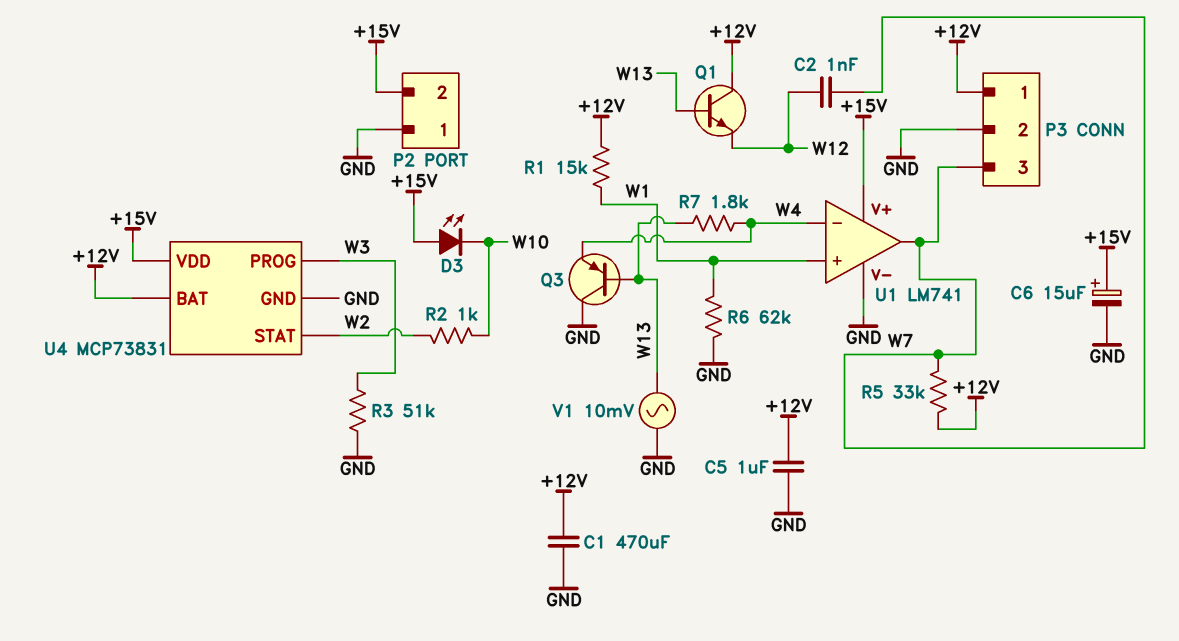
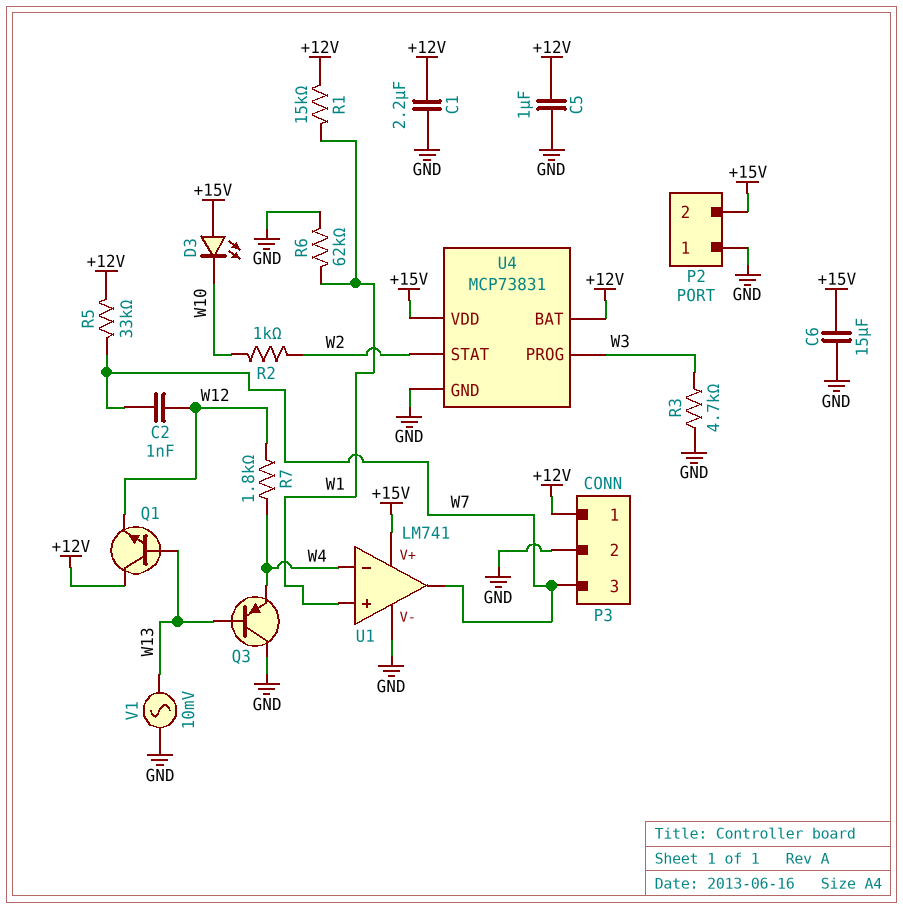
C1: 470uF (+12V, GND) -> 2.2uF (+12V, GND)
C6: 15uF (plus +15V, minus GND) -> 15uF (+15V, GND)
R3: 51k (GND, W3) -> 4.7k (GND, W3)
R7: 1.8k (W4, W13) -> 1.8k (W4, W12)

